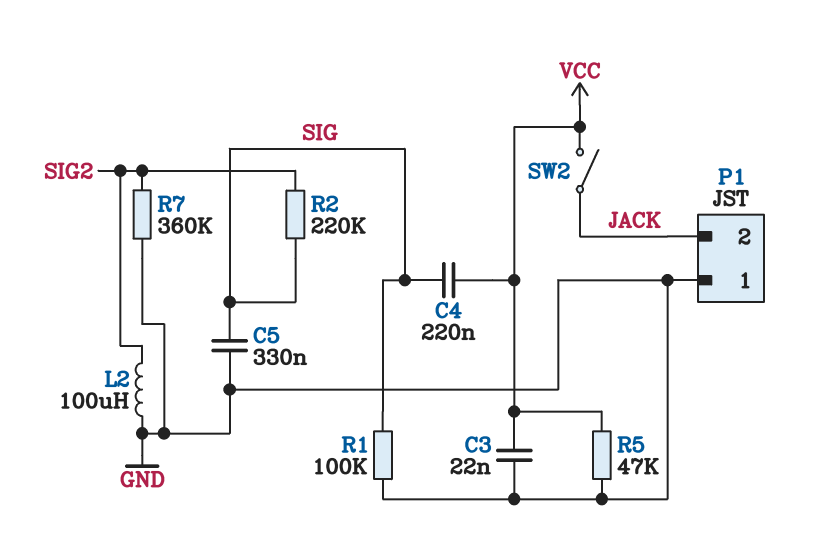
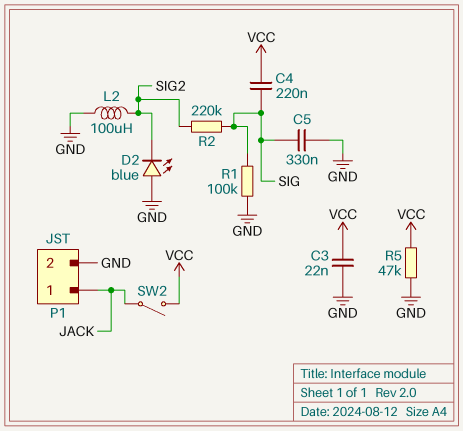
D2: none -> LED blue (A GND, K SIG2)
P1 pin 1: GND -> JACK
P1 pin 2: JACK -> GND
R7: 360k (GND, SIG2) -> none

